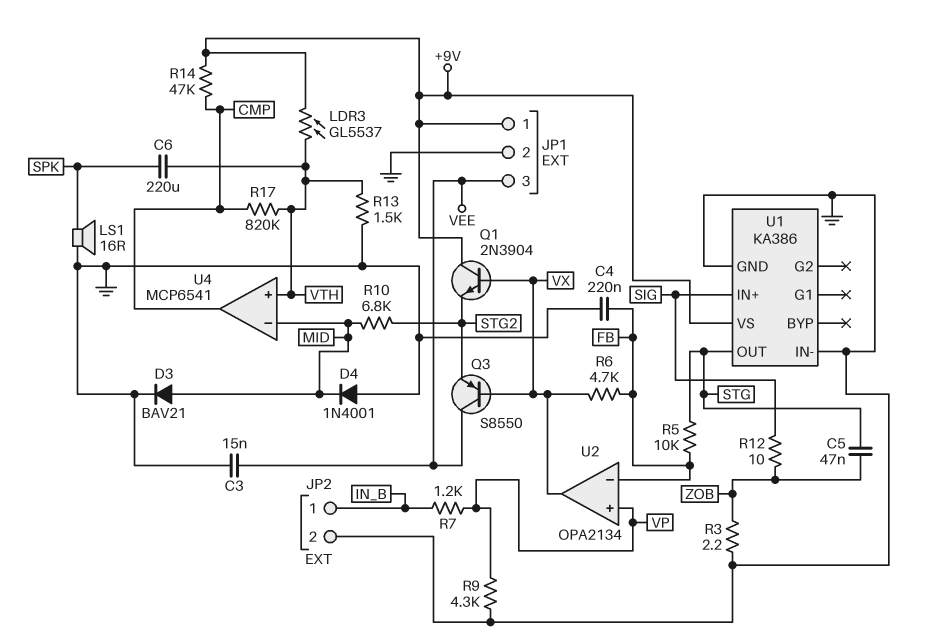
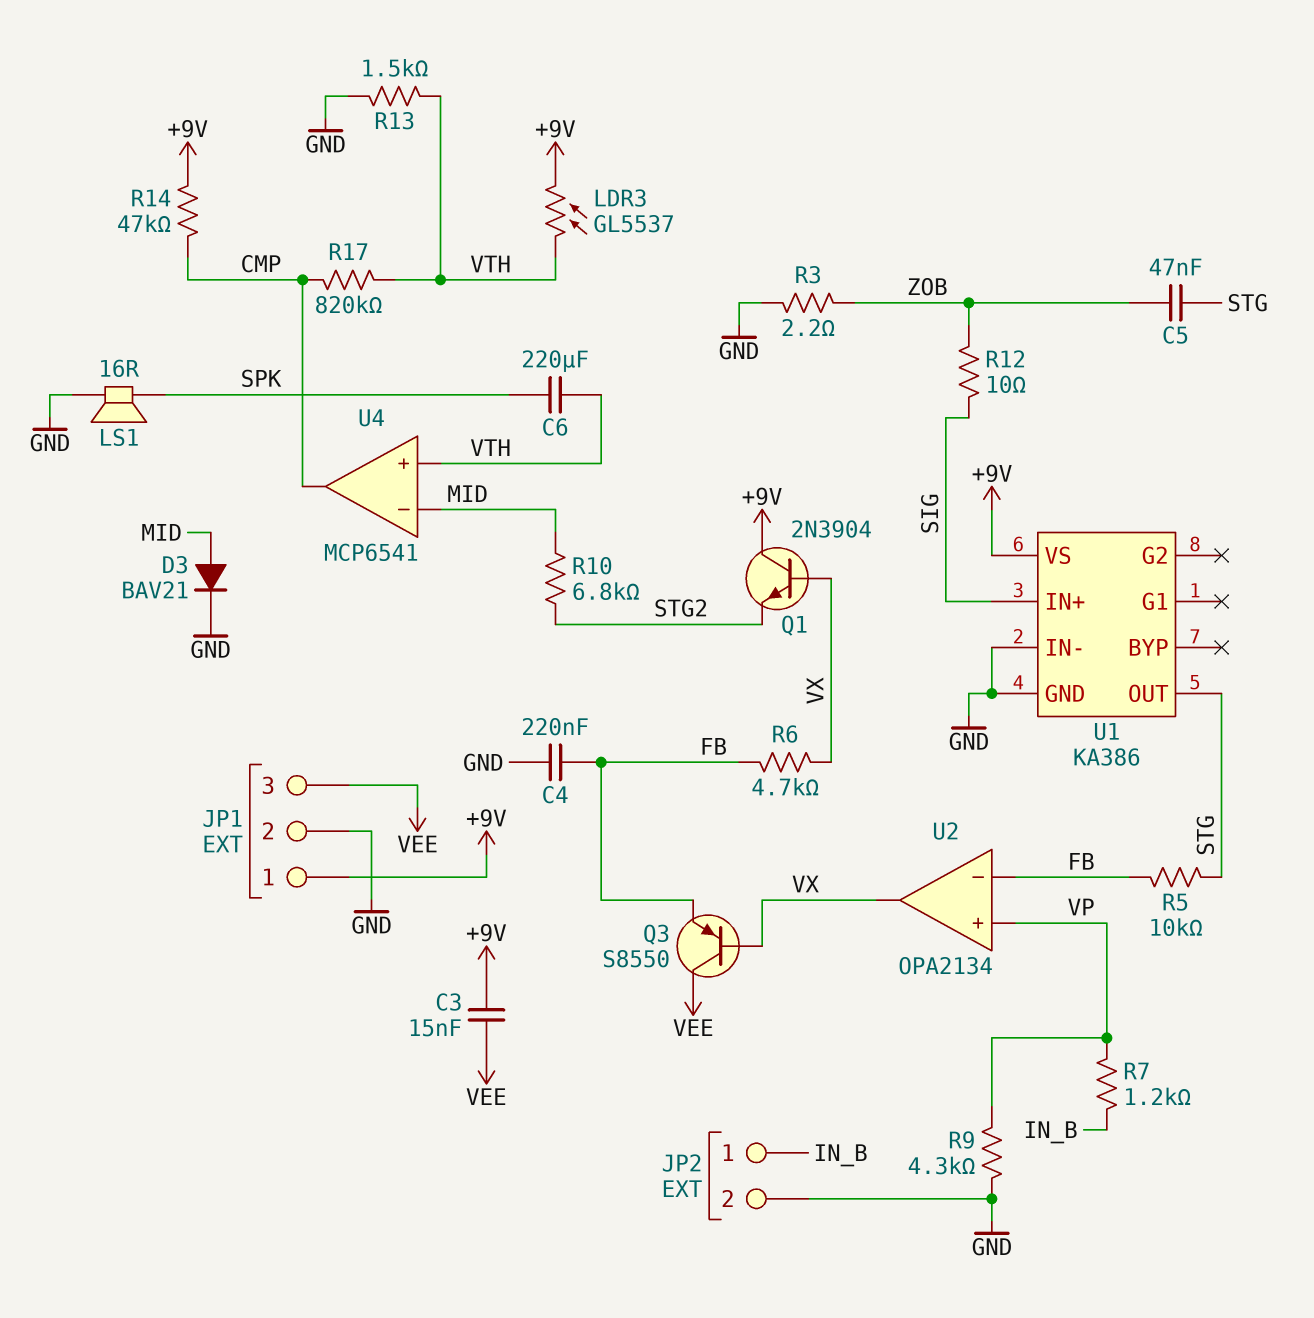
C3: 15nF (GND, VEE) -> 15nF (+9V, VEE)
D4: diode 1N4001 (A GND, K MID) -> none
Q3: PNP S8550 (B VX, C VEE, E STG2) -> PNP S8550 (B VX, C VEE, E FB)

